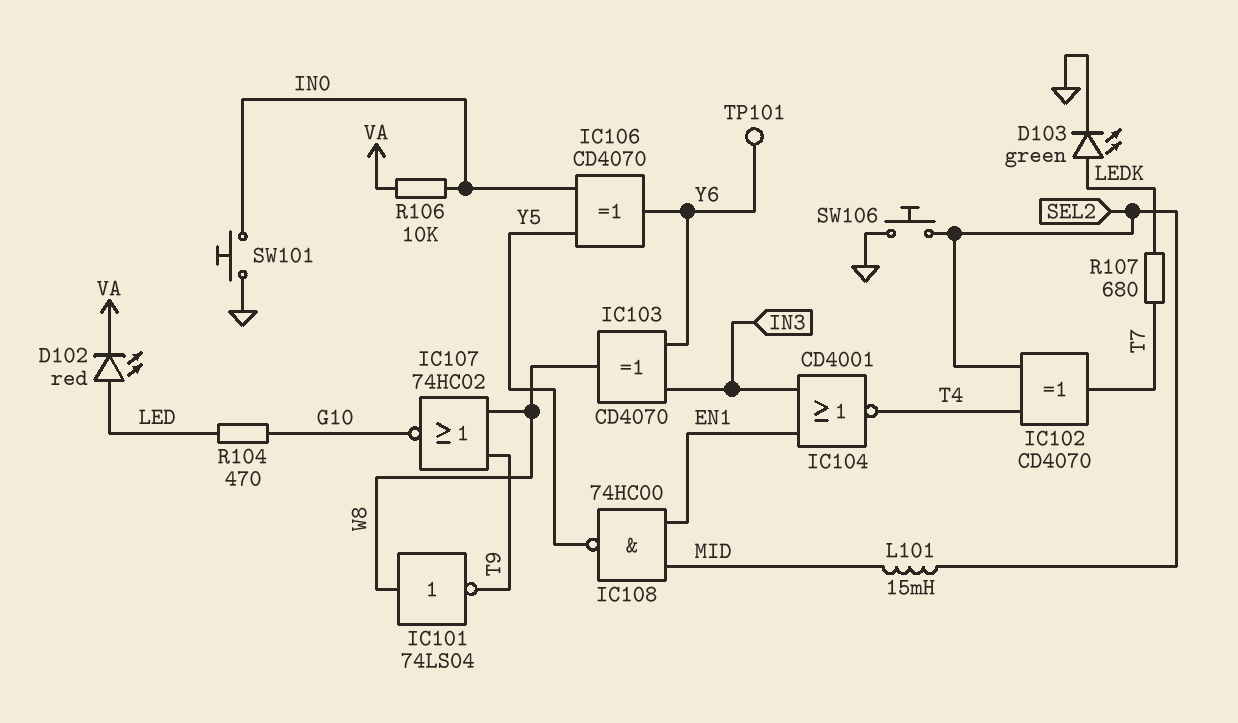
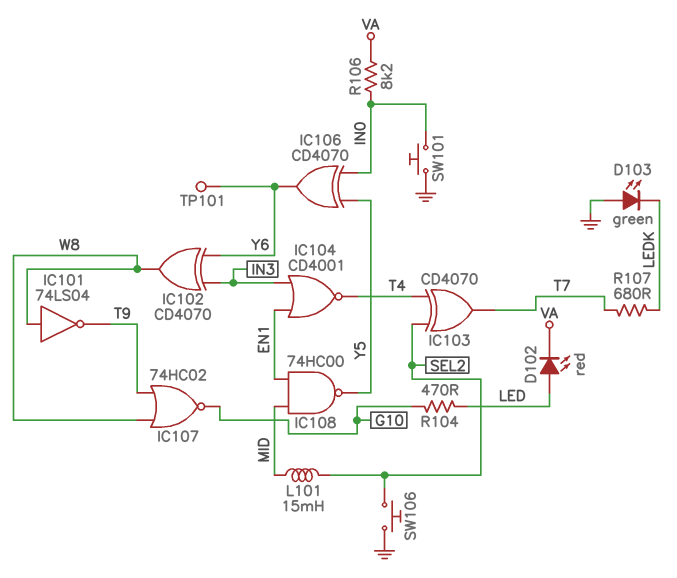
D103: LED green (A LEDK, K GND) -> LED green (A GND, K LEDK)
IC102: XOR CD4070 (in SEL2, in T4, out T7) -> XOR CD4070 (in IN3, in Y6, out W8)
IC103: XOR CD4070 (in IN3, in Y6, out W8) -> XOR CD4070 (in SEL2, in T4, out T7)
R106: 10k (IN0, VA) -> 8.2k (IN0, VA)

